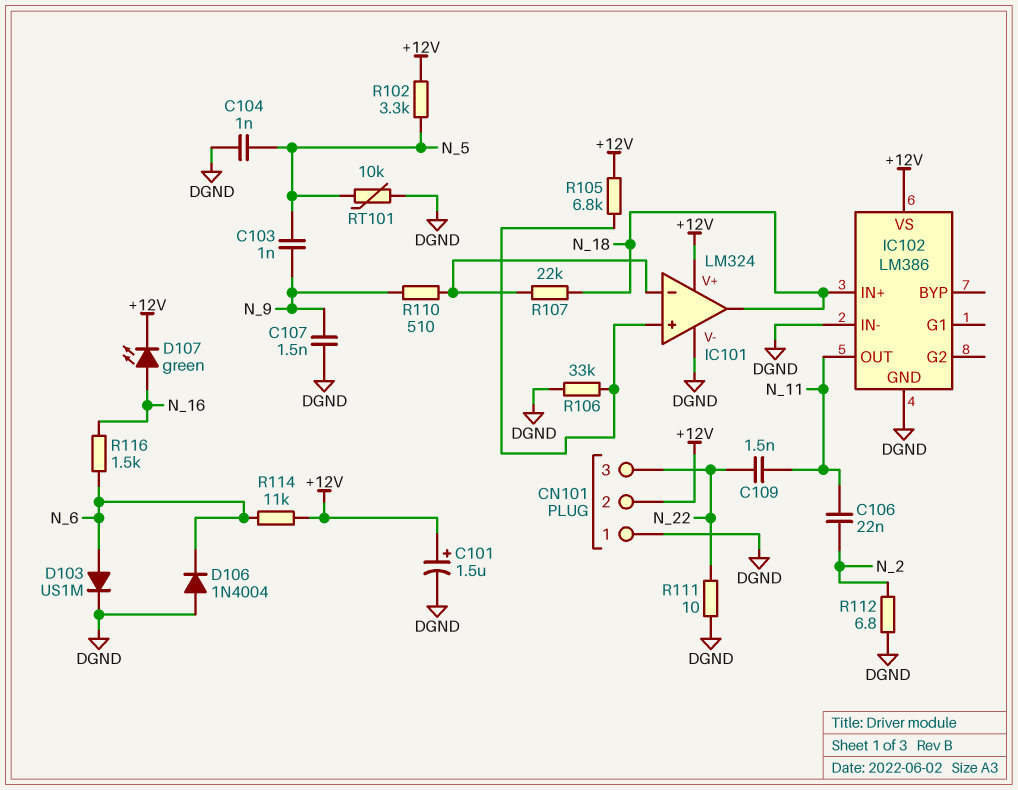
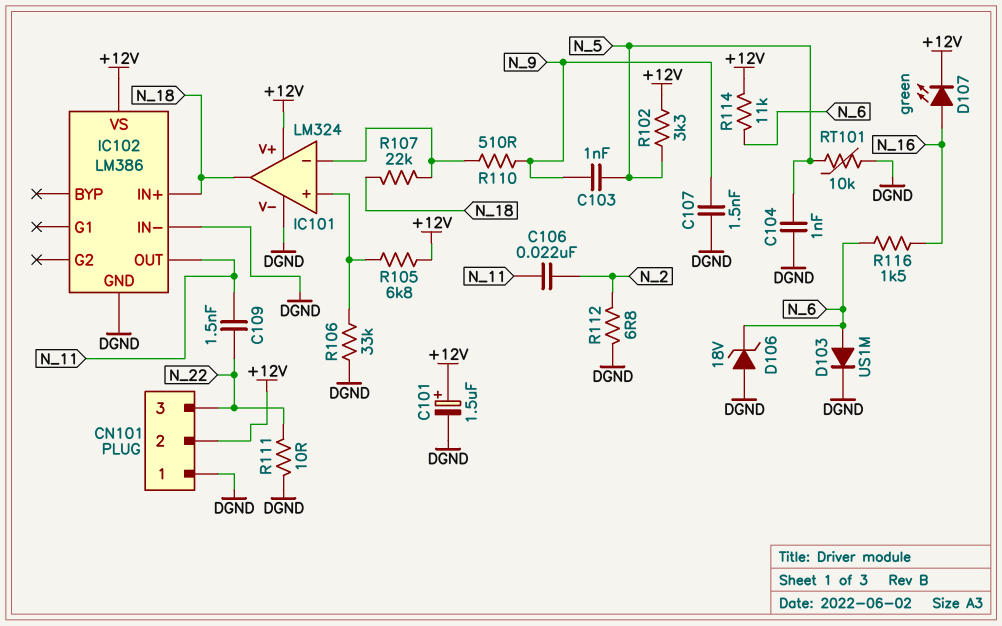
D106: diode 1N4004 (A DGND, K N_6) -> zener 18V (A DGND, K N_6)

